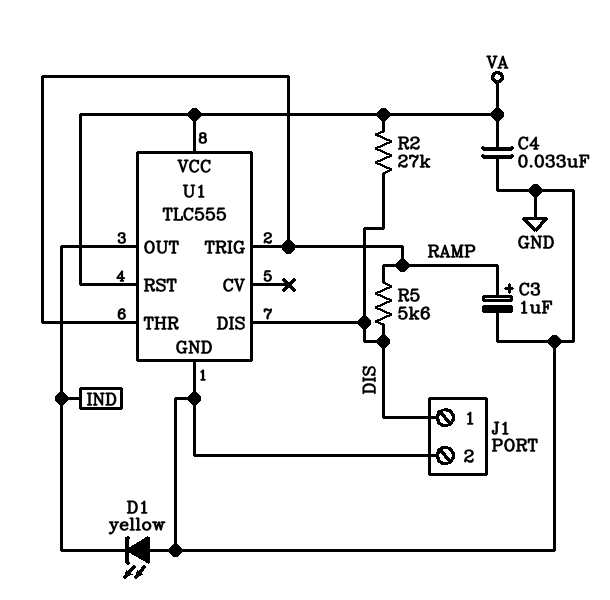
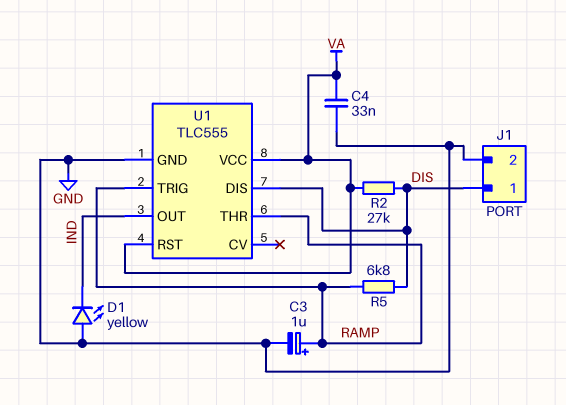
R5: 5.6k (DIS, RAMP) -> 6.8k (DIS, RAMP)

